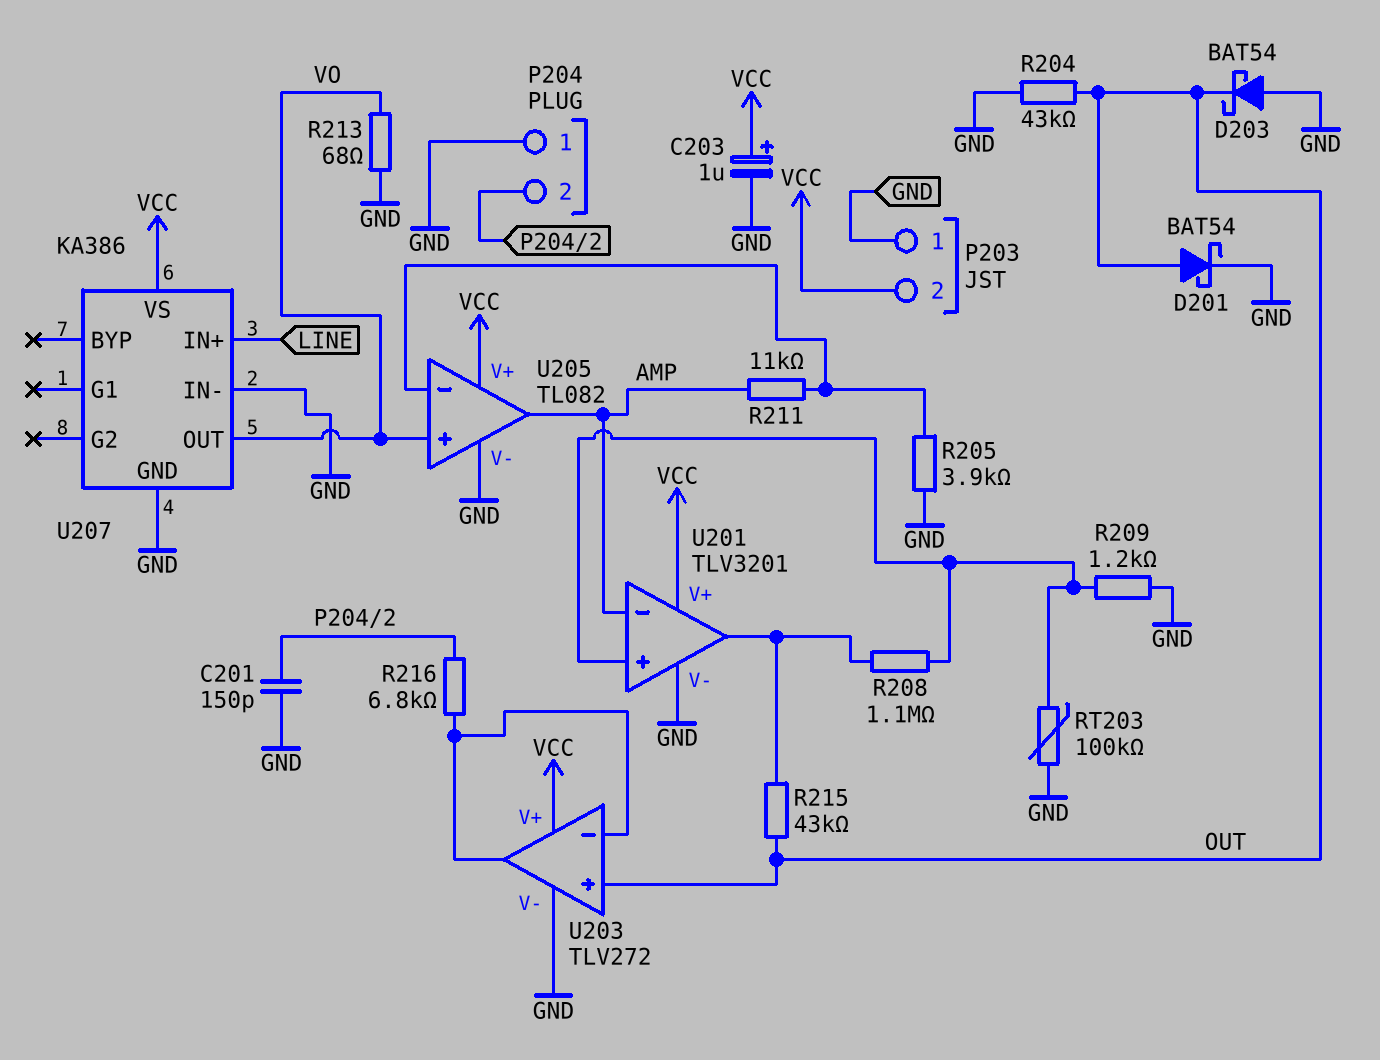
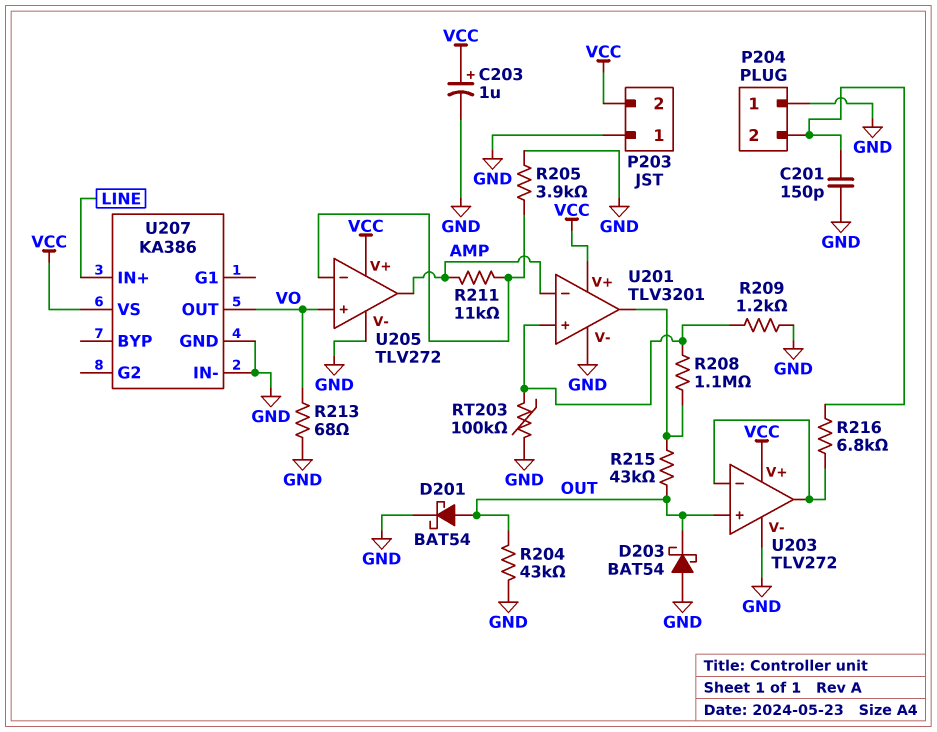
U205: TL082 -> TLV272

